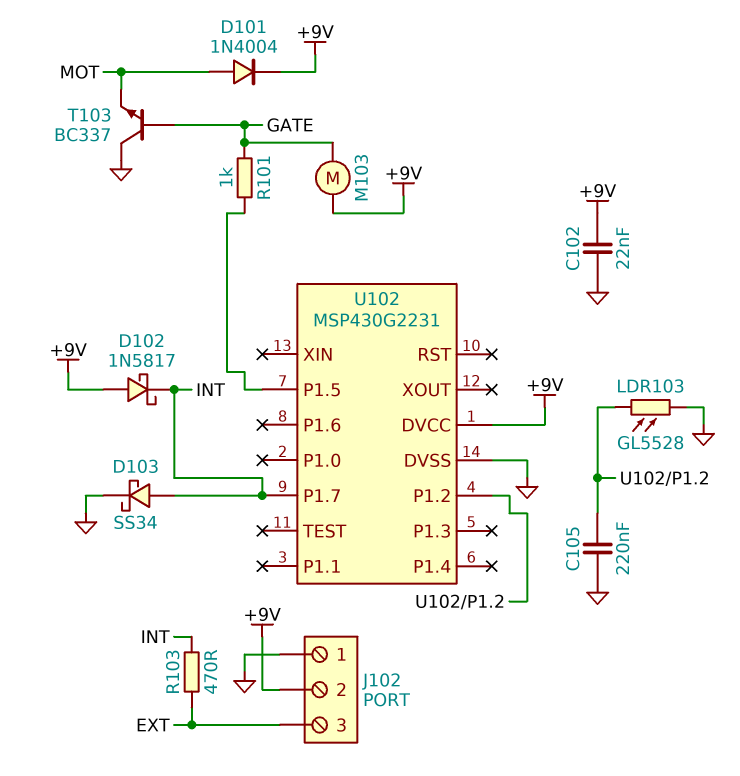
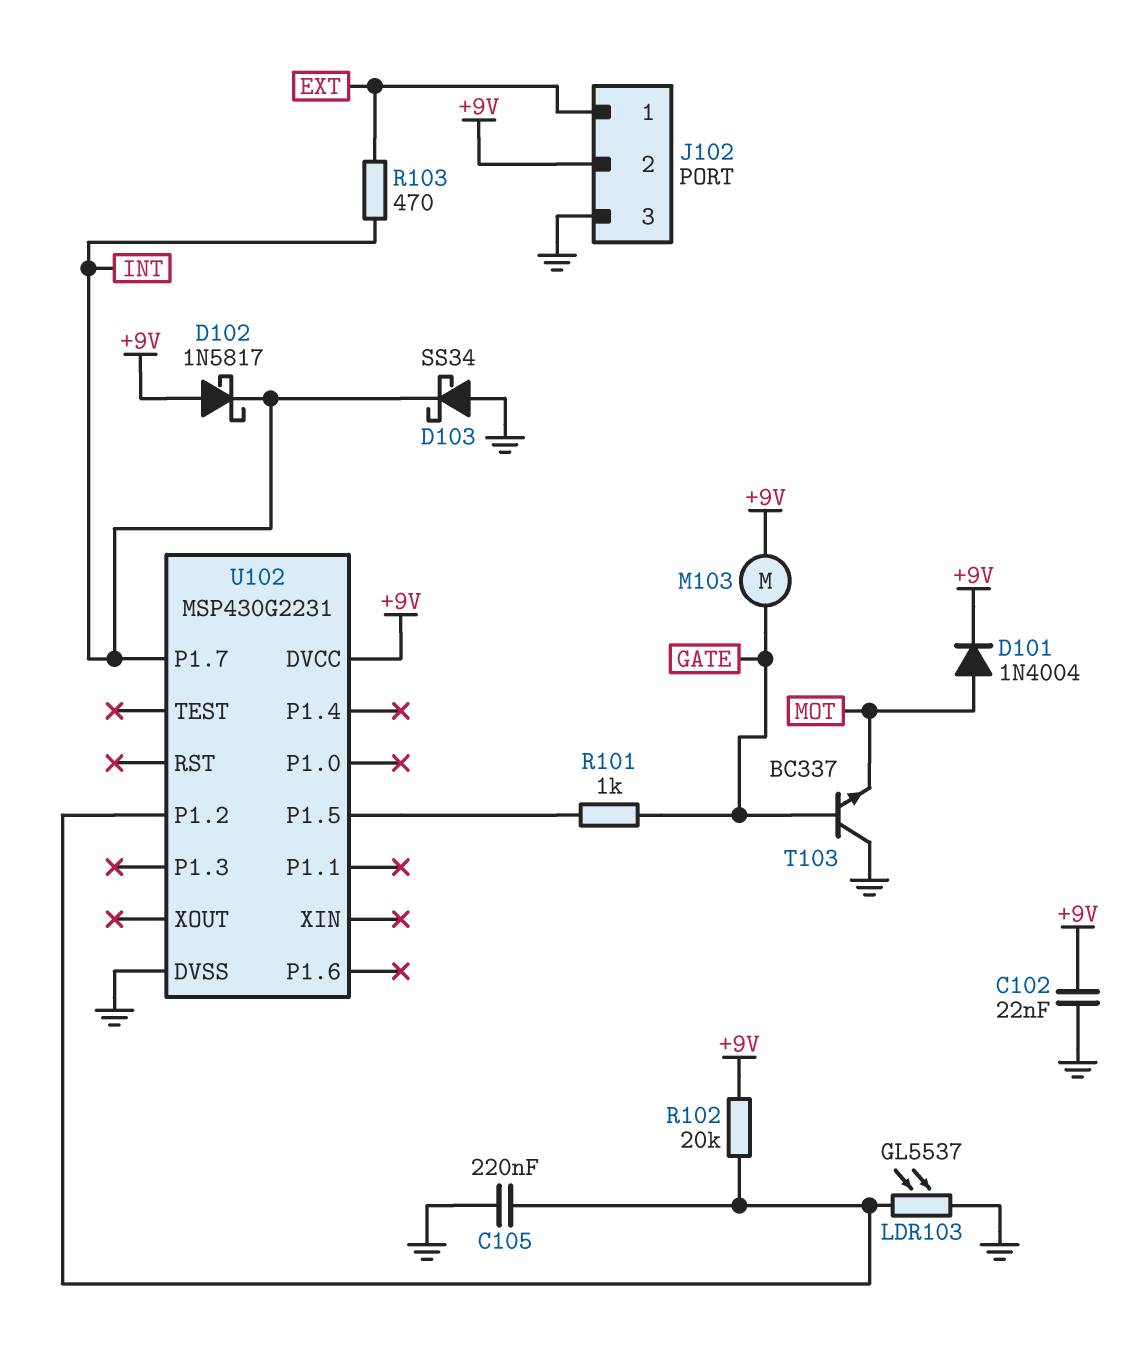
D103: schottky SS34 (A INT, K GND) -> schottky SS34 (A GND, K INT)
J102 pin 1: GND -> EXT
J102 pin 3: EXT -> GND
LDR103: GL5528 (GND, U102/P1.2) -> GL5537 (GND, U102/P1.2)
R102: none -> 20k (+9V, U102/P1.2)

